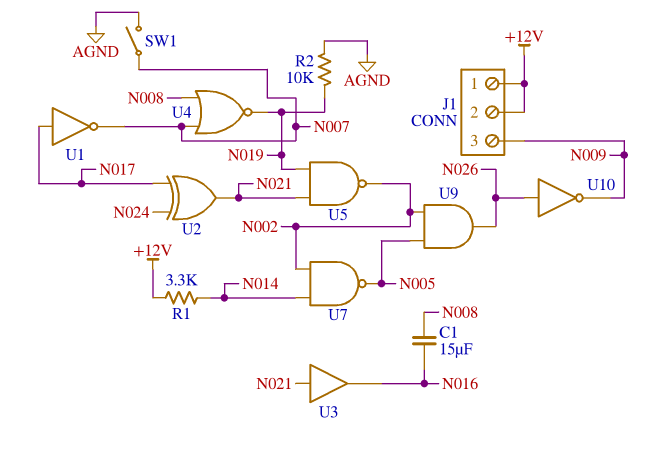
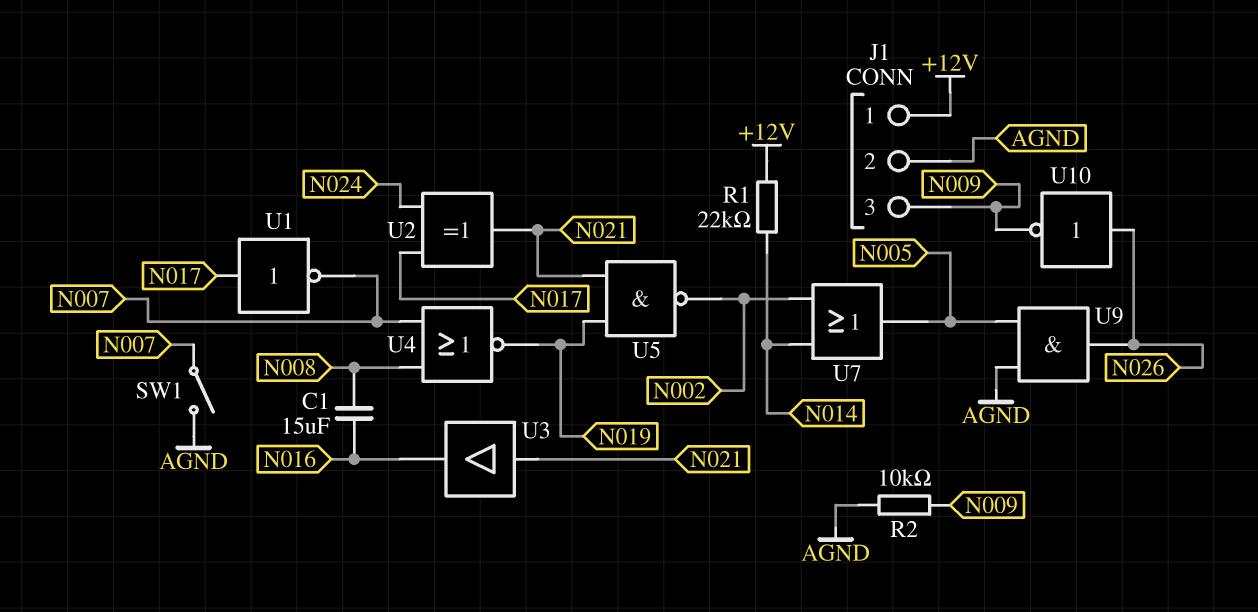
J1 pin 2: +12V -> AGND
R1: 3.3k (+12V, N014) -> 22k (+12V, N014)
R2: 10k (AGND, N019) -> 10k (AGND, N009)
U7: NAND (in N002, in N014, out N005) -> OR (in N002, in N014, out N005)
U9: AND (in N002, in N005, out N026) -> AND (in AGND, in N005, out N026)

